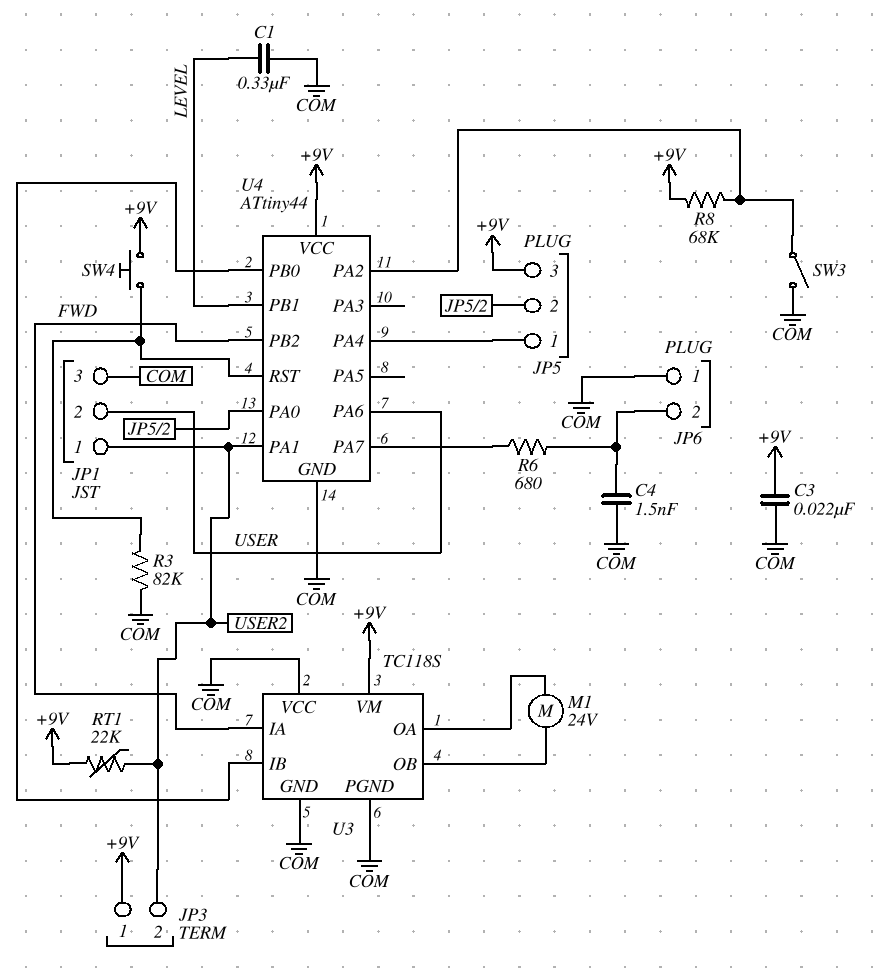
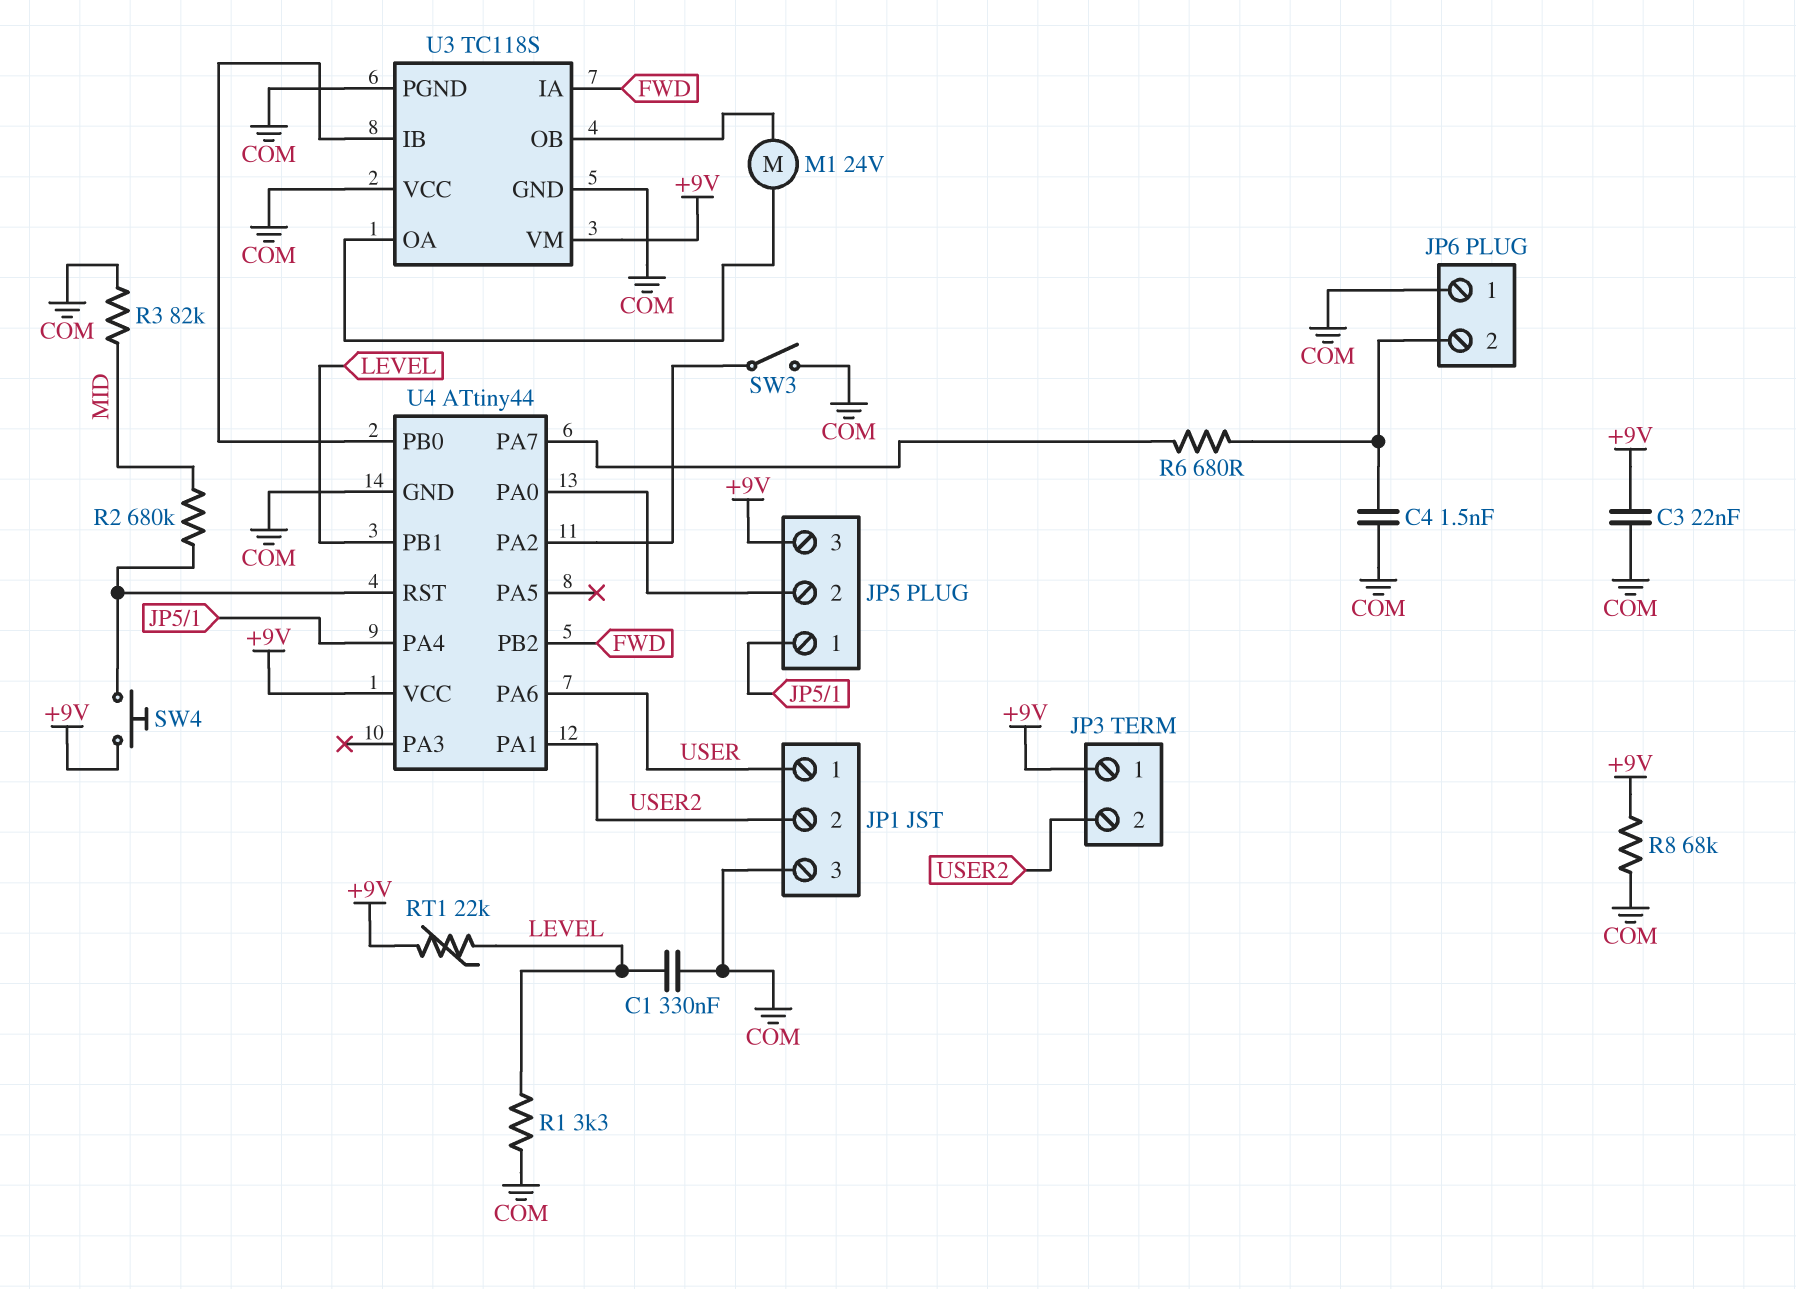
JP1 pin 1: USER2 -> USER
JP1 pin 2: USER -> USER2
R1: none -> 3.3k (COM, LEVEL)
R2: none -> 680k (MID, U4/RST)
R3: 82k (COM, U4/RST) -> 82k (COM, MID)
R8: 68k (+9V, U4/PA2) -> 68k (+9V, COM)
RT1: 22k (+9V, USER2) -> 22k (+9V, LEVEL)

